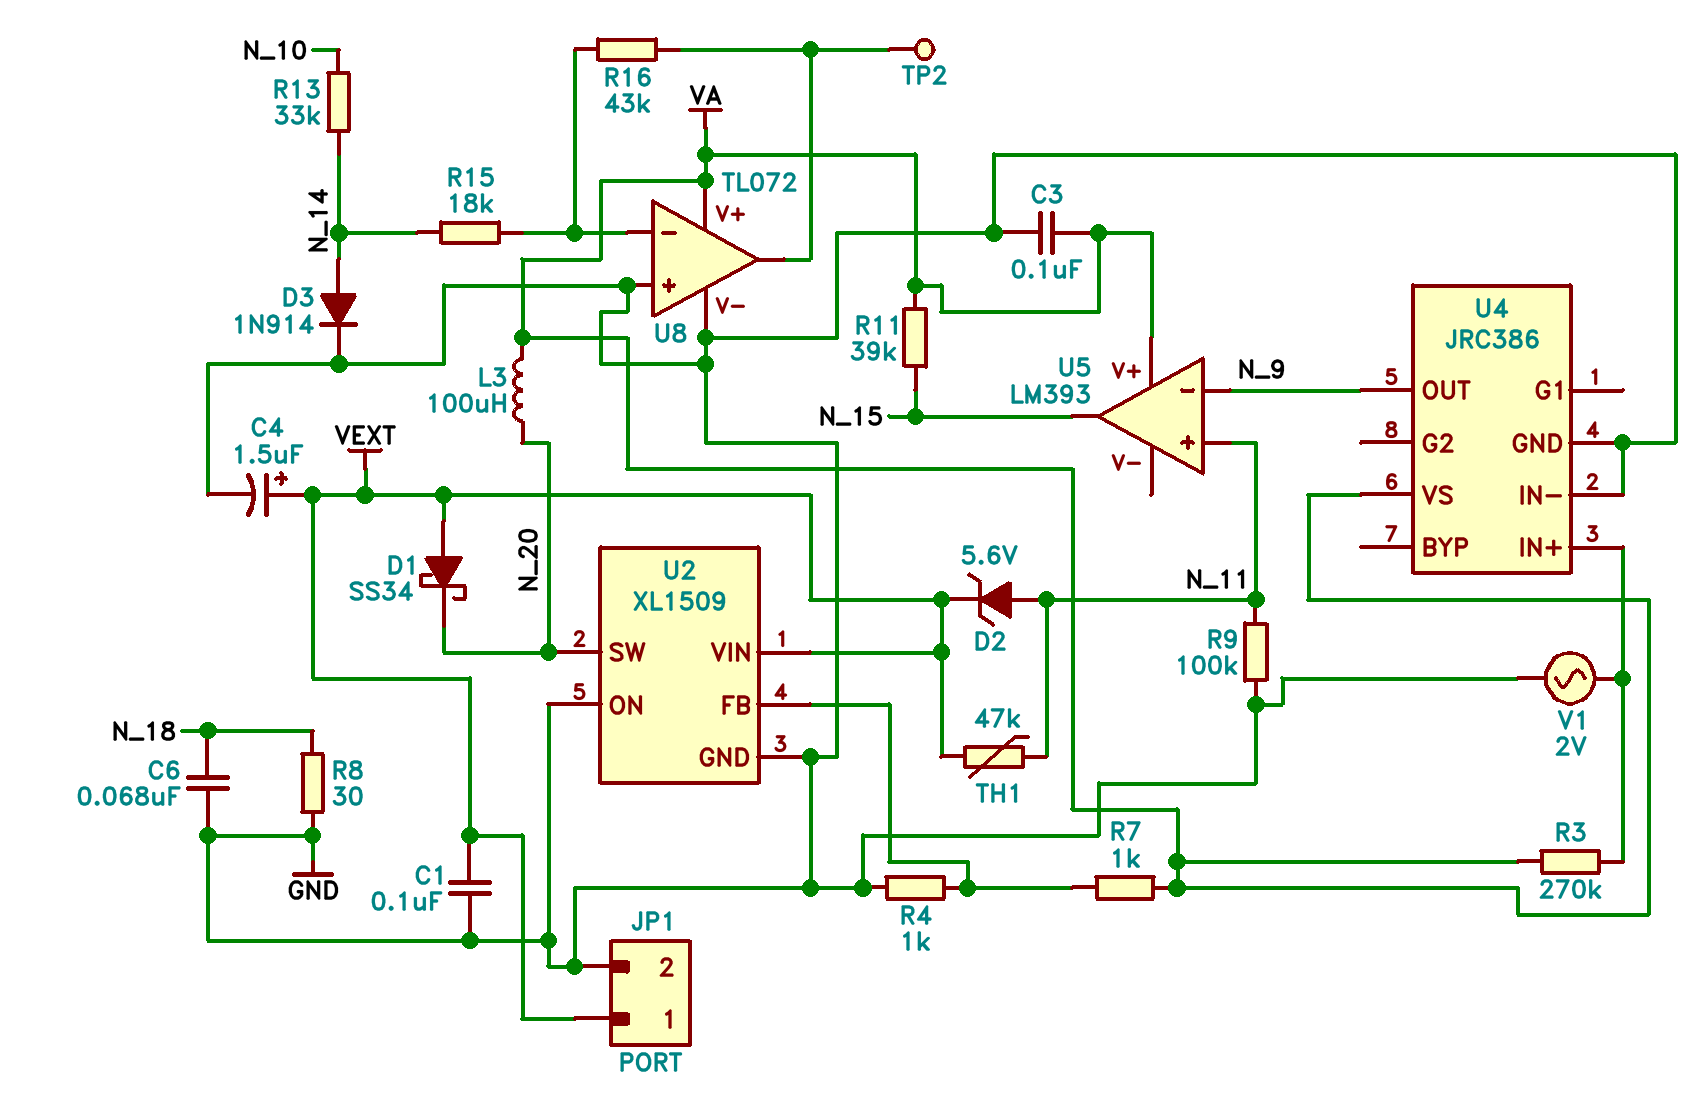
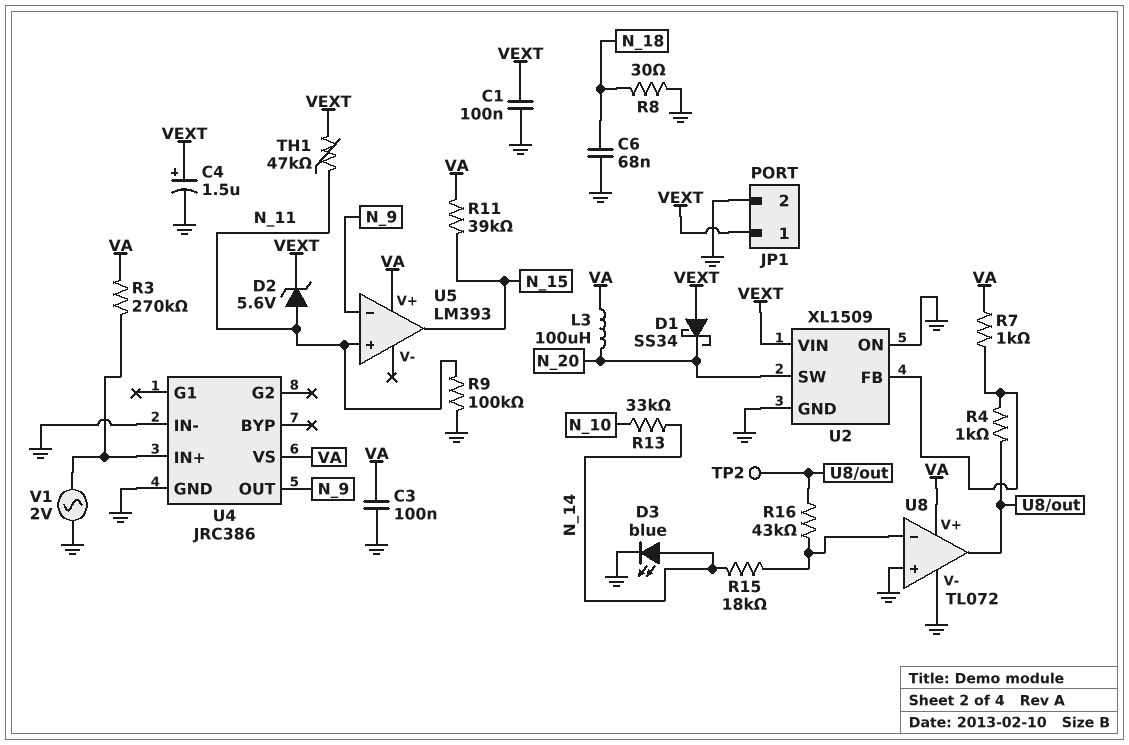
D3: diode 1N914 (A N_14, K GND) -> LED blue (A N_14, K GND)
R4: 1k (GND, U2/FB) -> 1k (U2/FB, U8/out)

